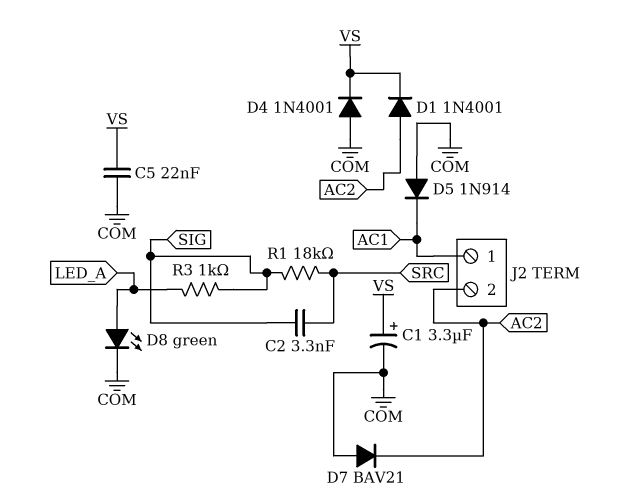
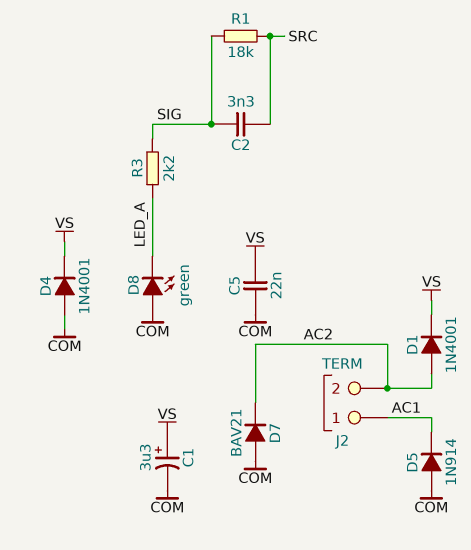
D8: LED green (A LED_A, K COM) -> LED green (A COM, K LED_A)
R3: 1k (LED_A, SIG) -> 2.2k (LED_A, SIG)

